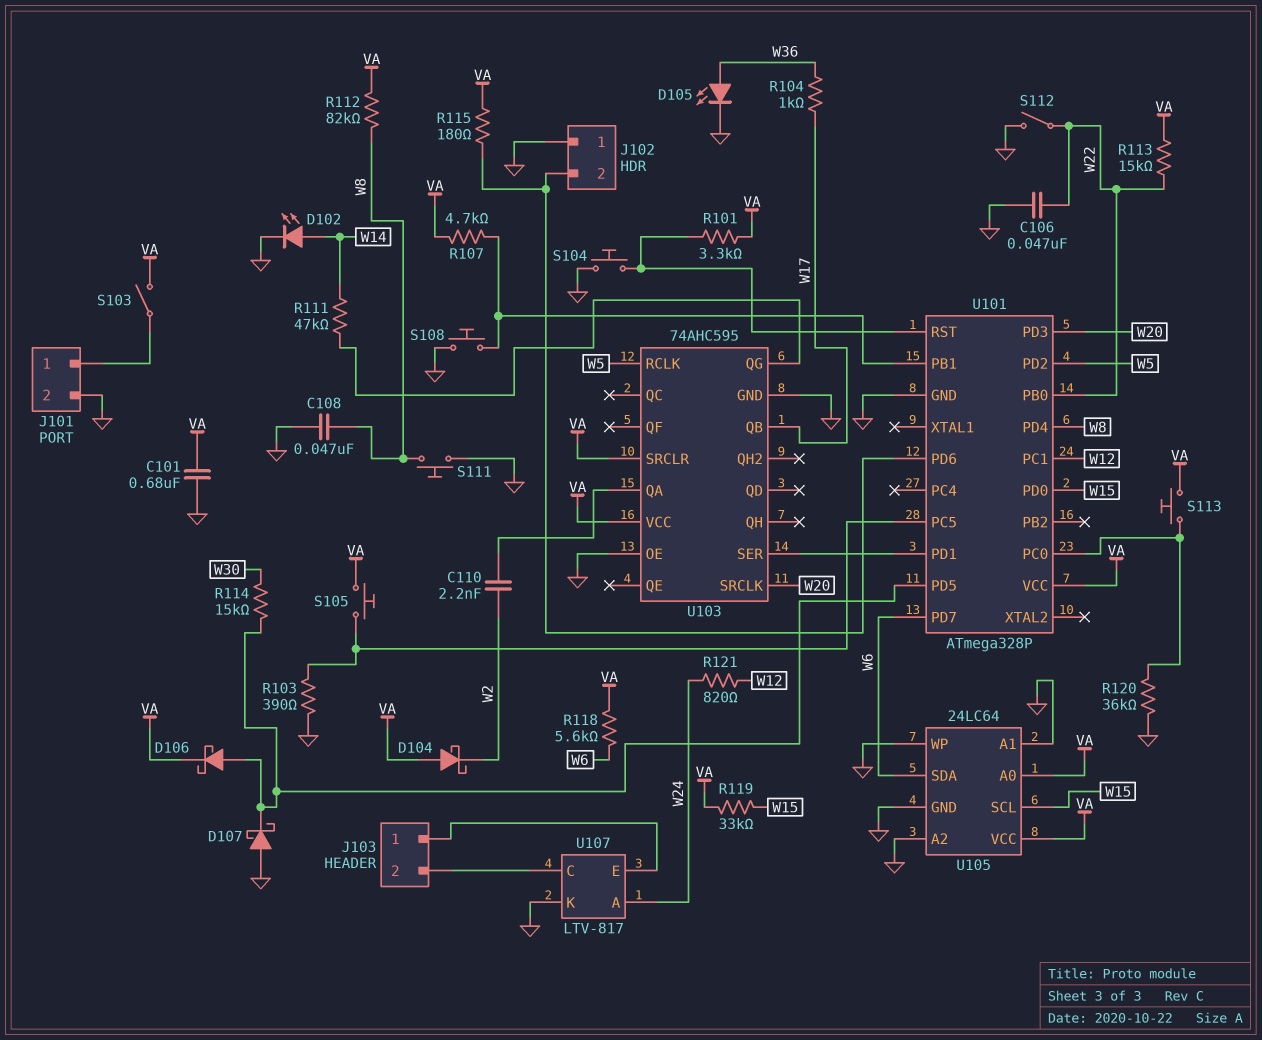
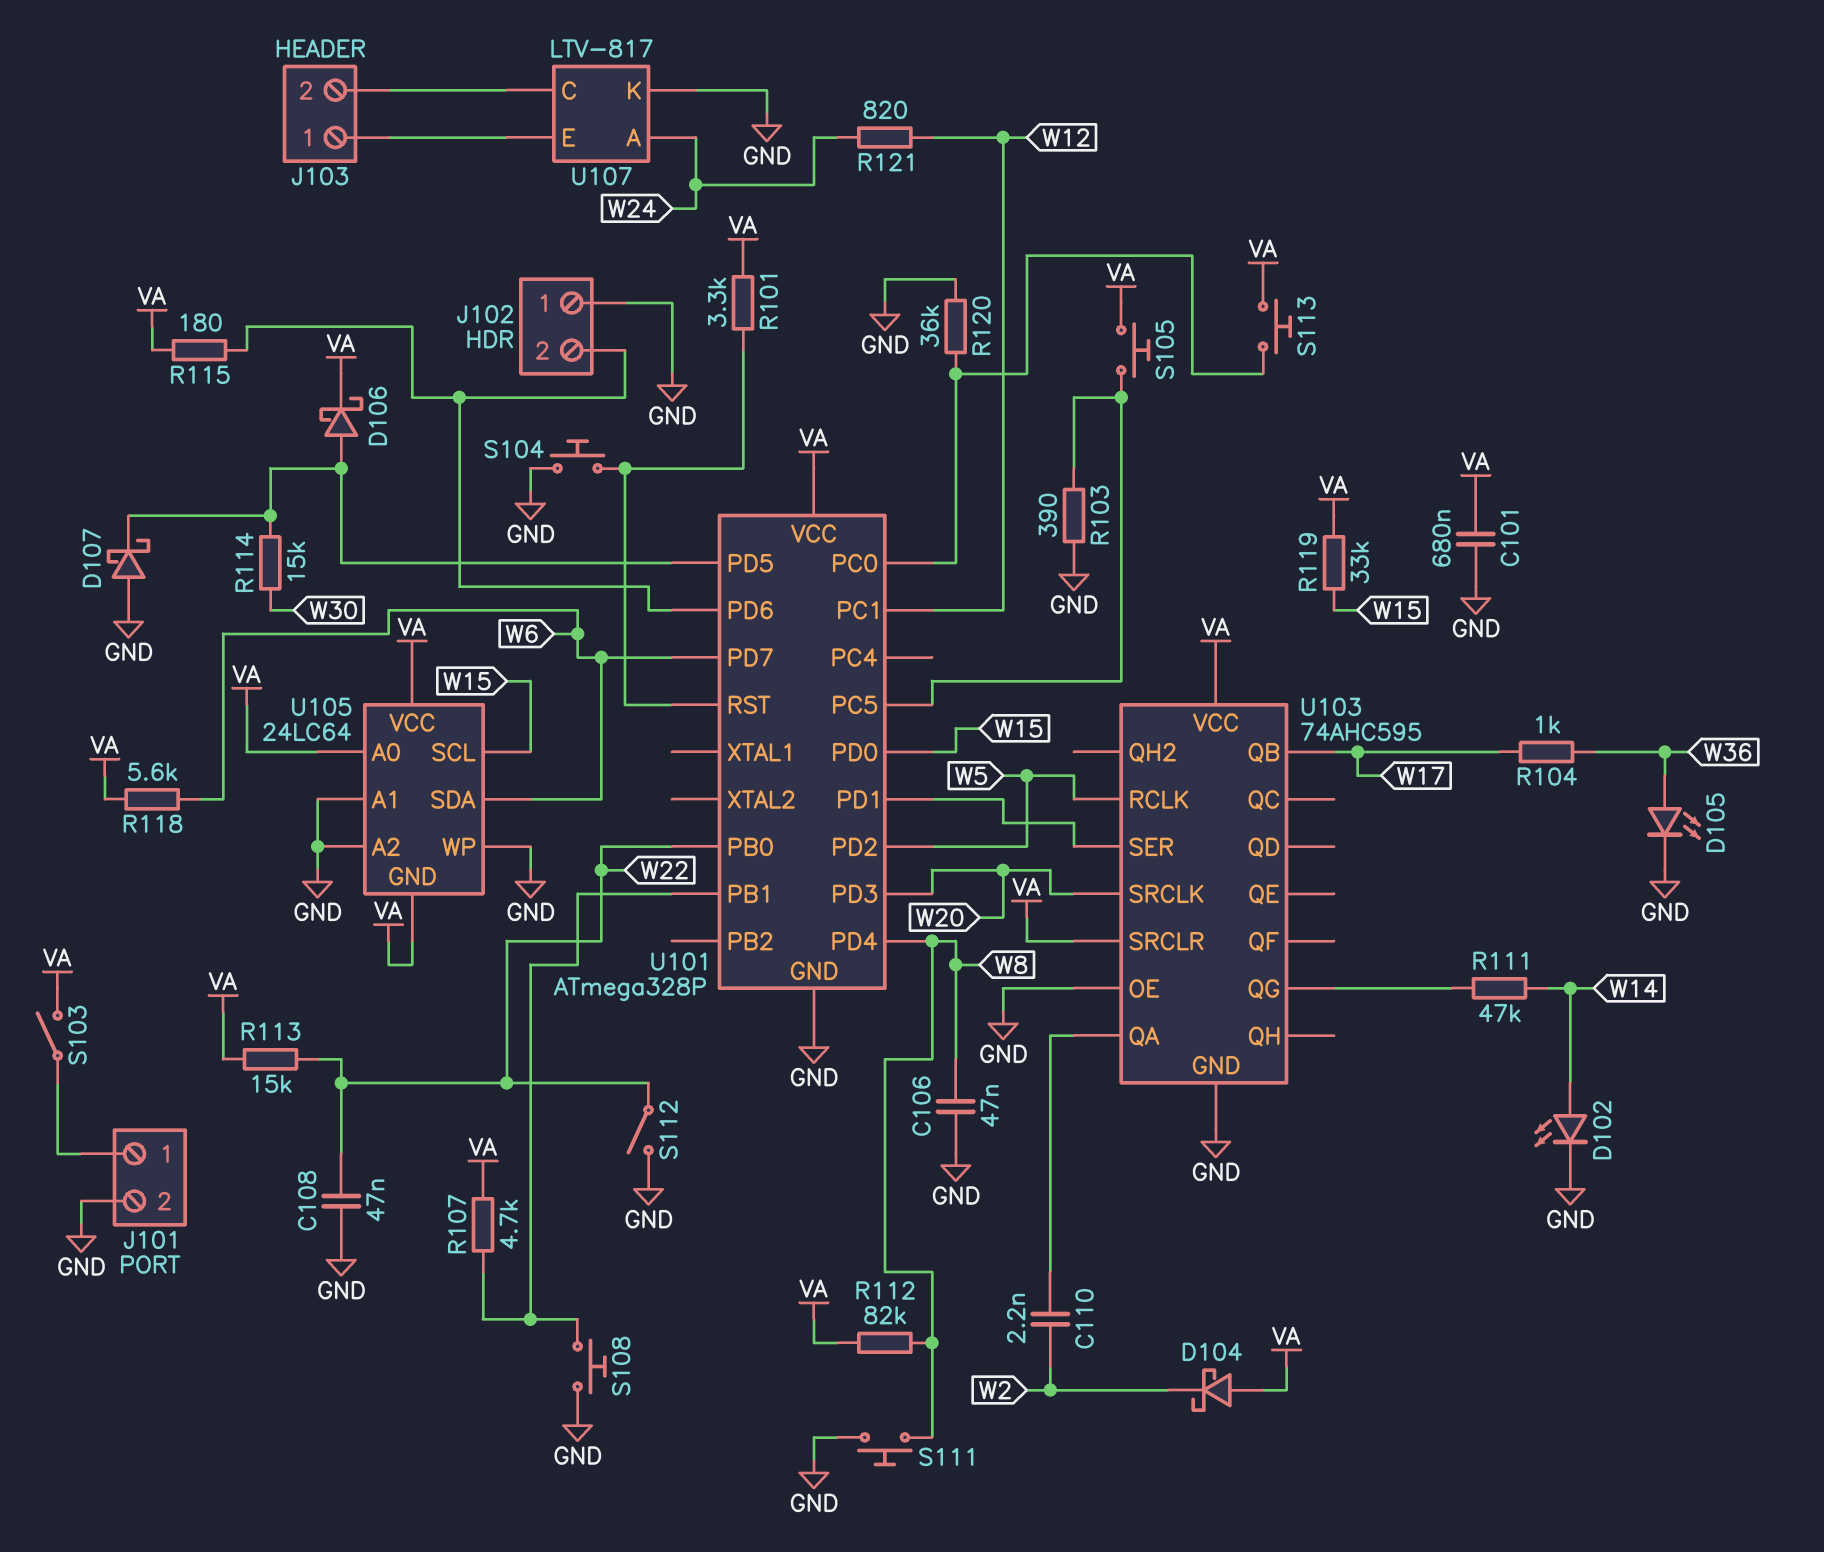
C106: 47nF (GND, W22) -> 47nF (GND, W8)
C108: 47nF (GND, W8) -> 47nF (GND, W22)
U105 pin GND: GND -> VA

